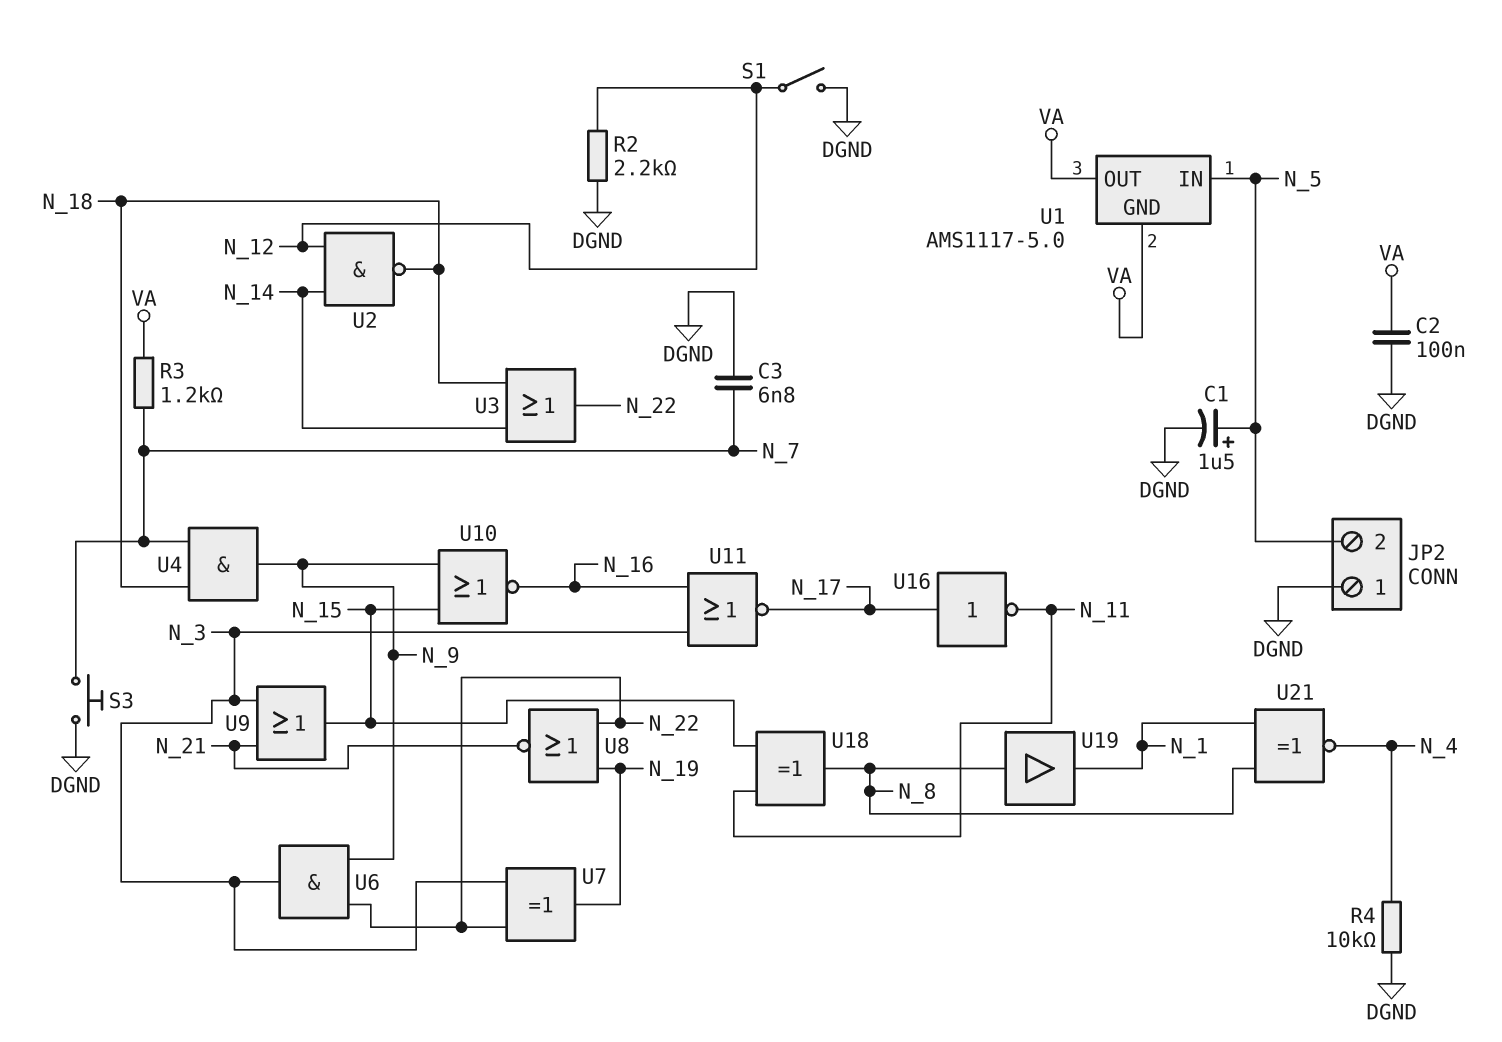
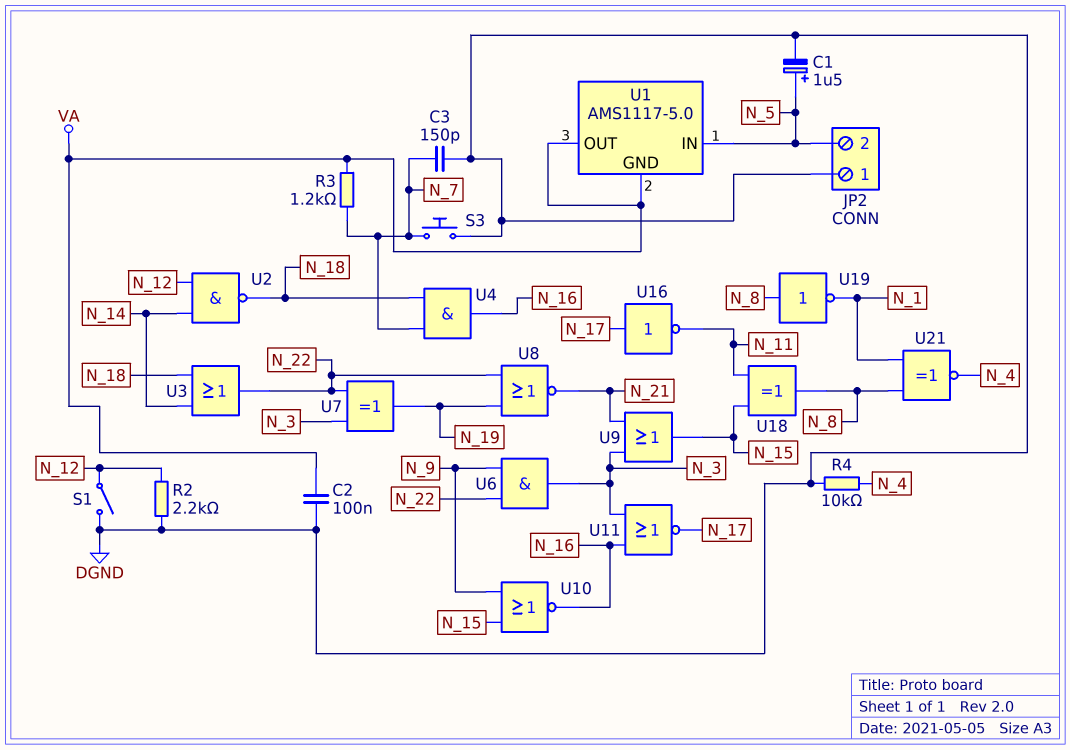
C3: 6.8nF (DGND, N_7) -> 150pF (DGND, N_7)
U4: AND (in N_7, in N_18, out N_9) -> AND (in N_7, in N_18, out N_16)
U19: buffer (in N_8, out N_1) -> NOT (in N_8, out N_1)

